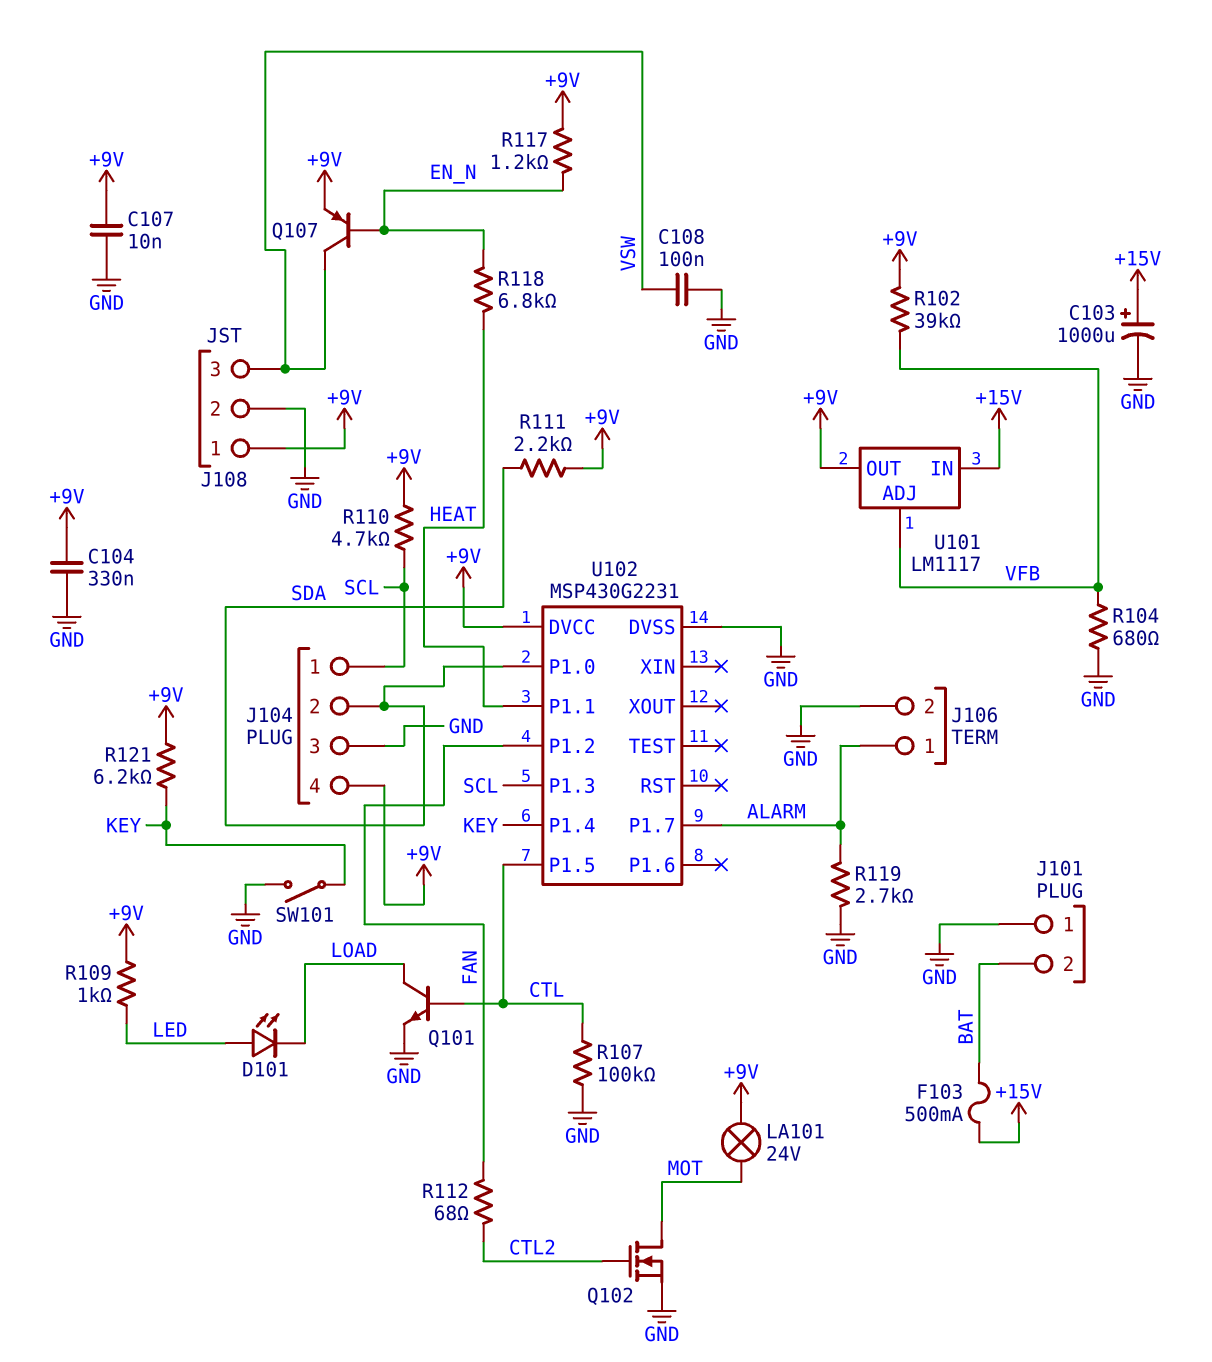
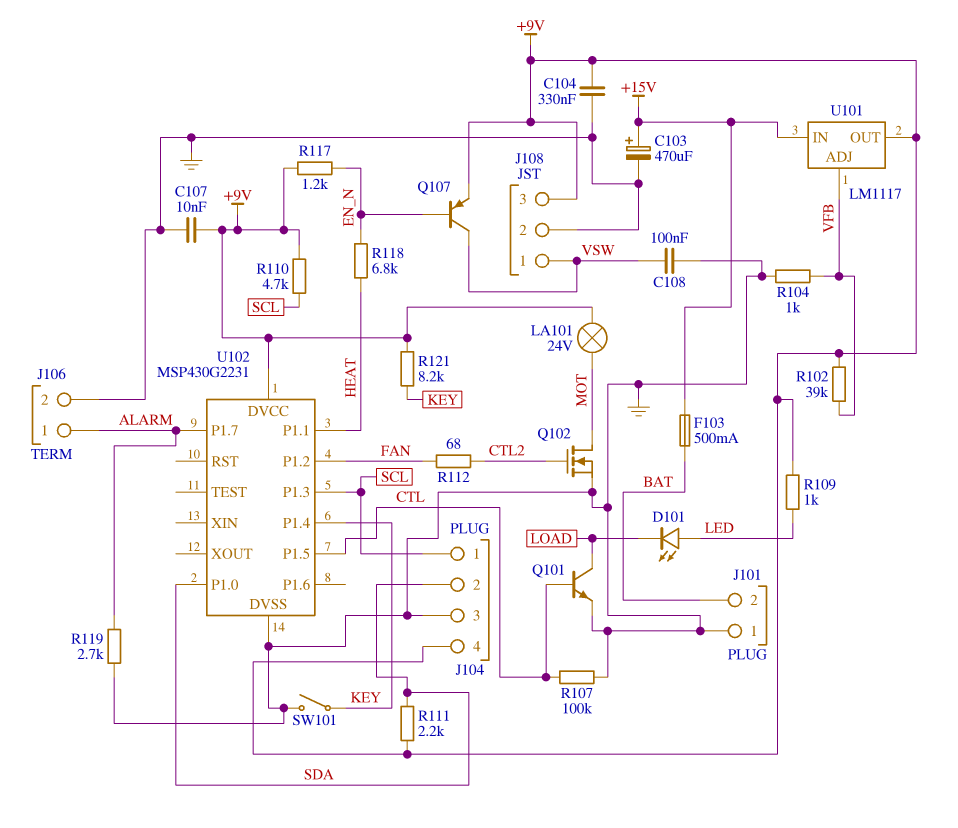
C103: 1000uF (plus +15V, minus GND) -> 470uF (plus +15V, minus GND)
J108 pin 1: +9V -> VSW
J108 pin 3: VSW -> +9V
R104: 680 (GND, VFB) -> 1k (GND, VFB)
R121: 6.2k (+9V, KEY) -> 8.2k (+9V, KEY)

